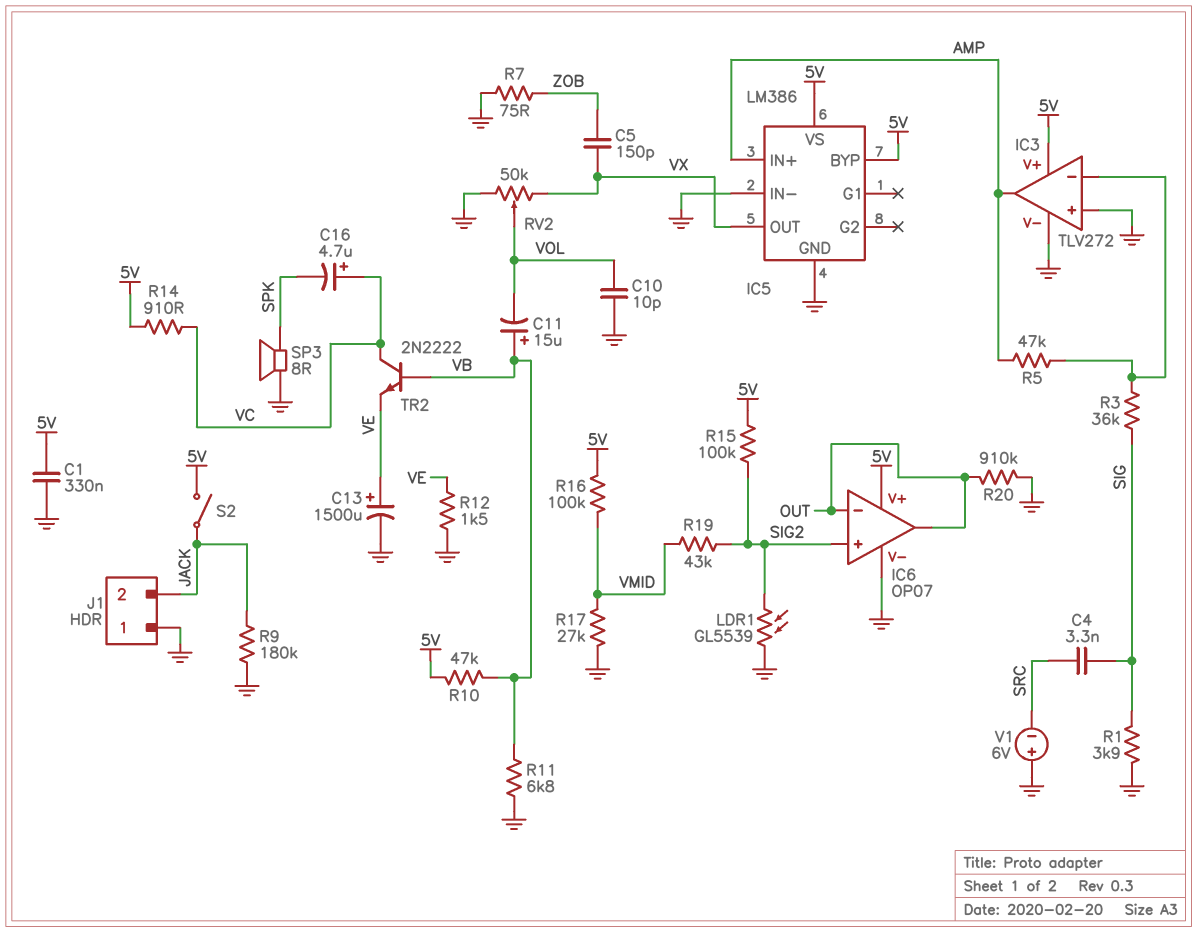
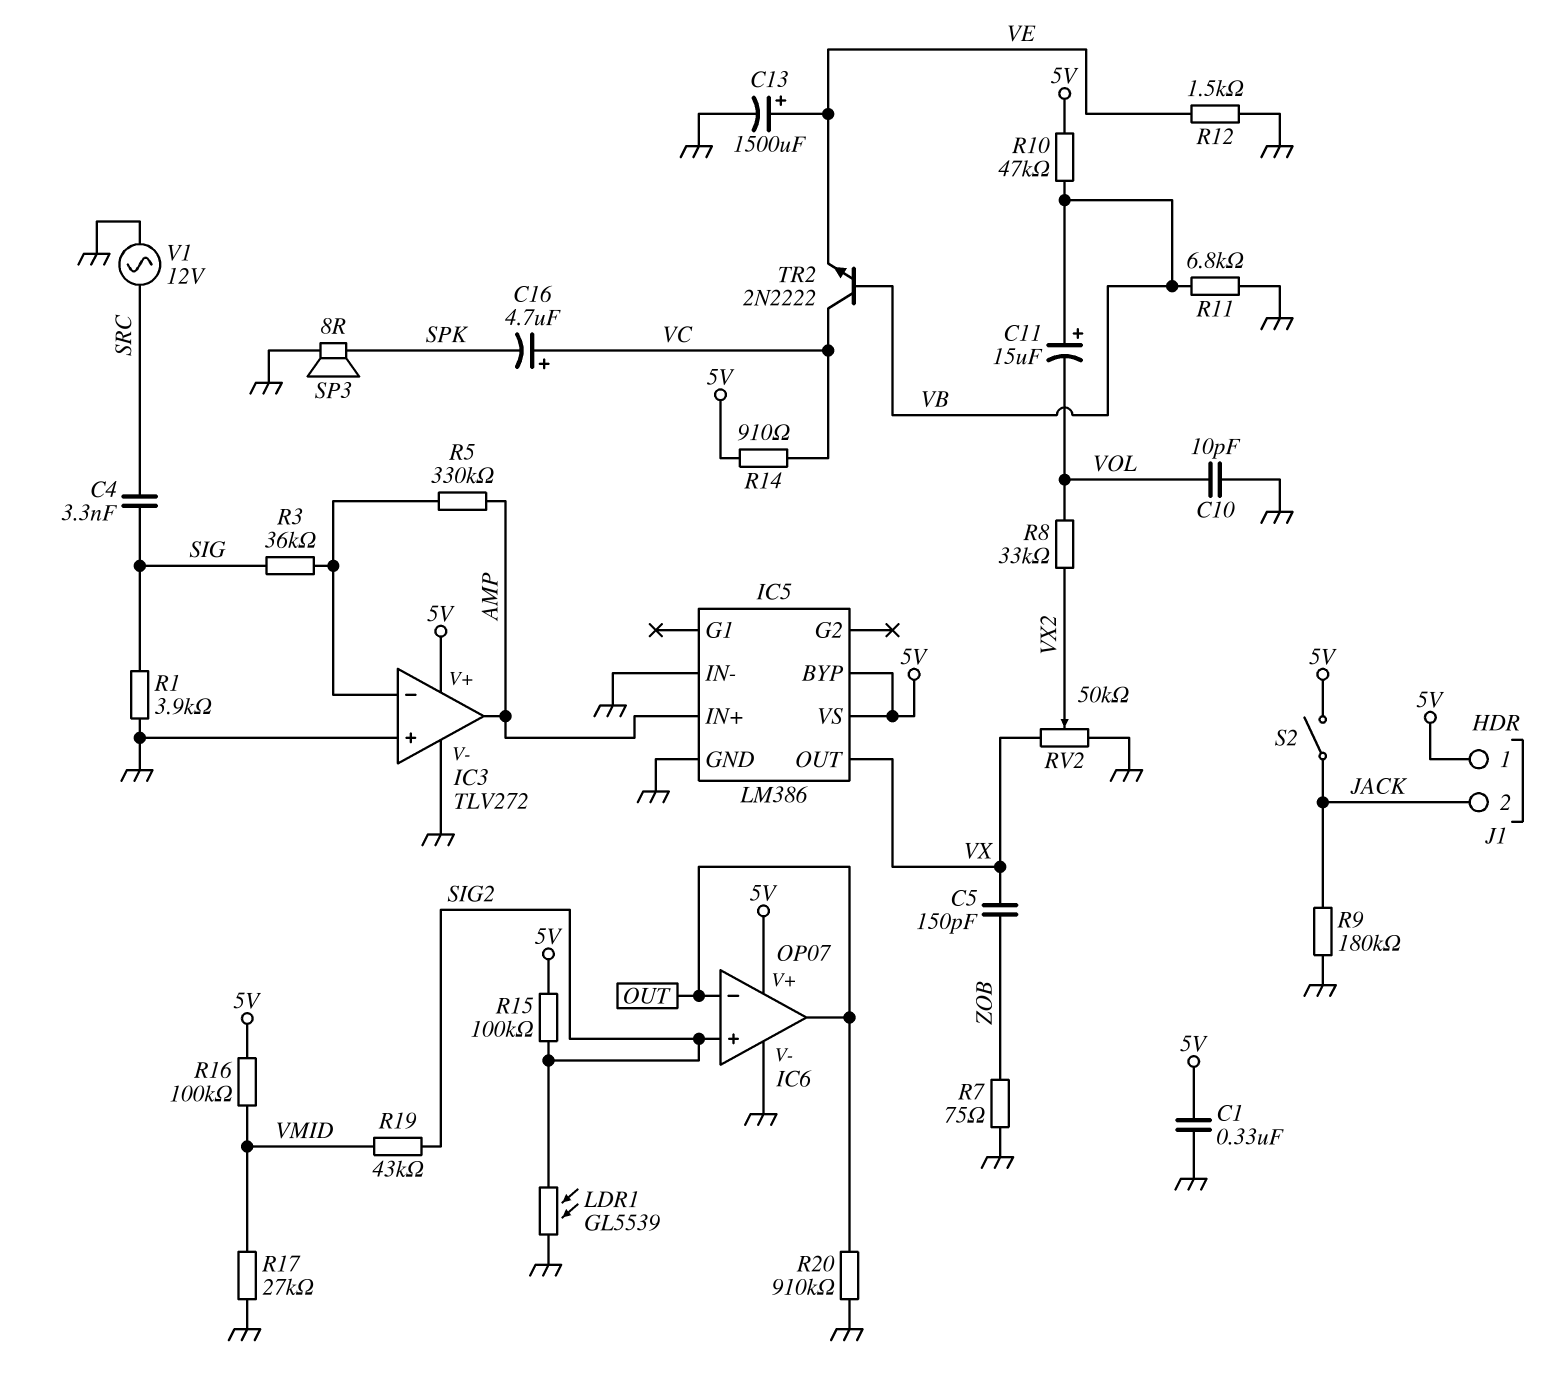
J1 pin 1: GND -> 5V
R5: 47k (AMP, IC3/in-) -> 330k (AMP, IC3/in-)
R8: none -> 33k (VOL, VX2)
RV2: 50k (GND, VX, wiper VOL) -> 50k (GND, VX, wiper VX2)
V1: 6V (plus GND, minus SRC) -> AC 12V (GND, SRC)

